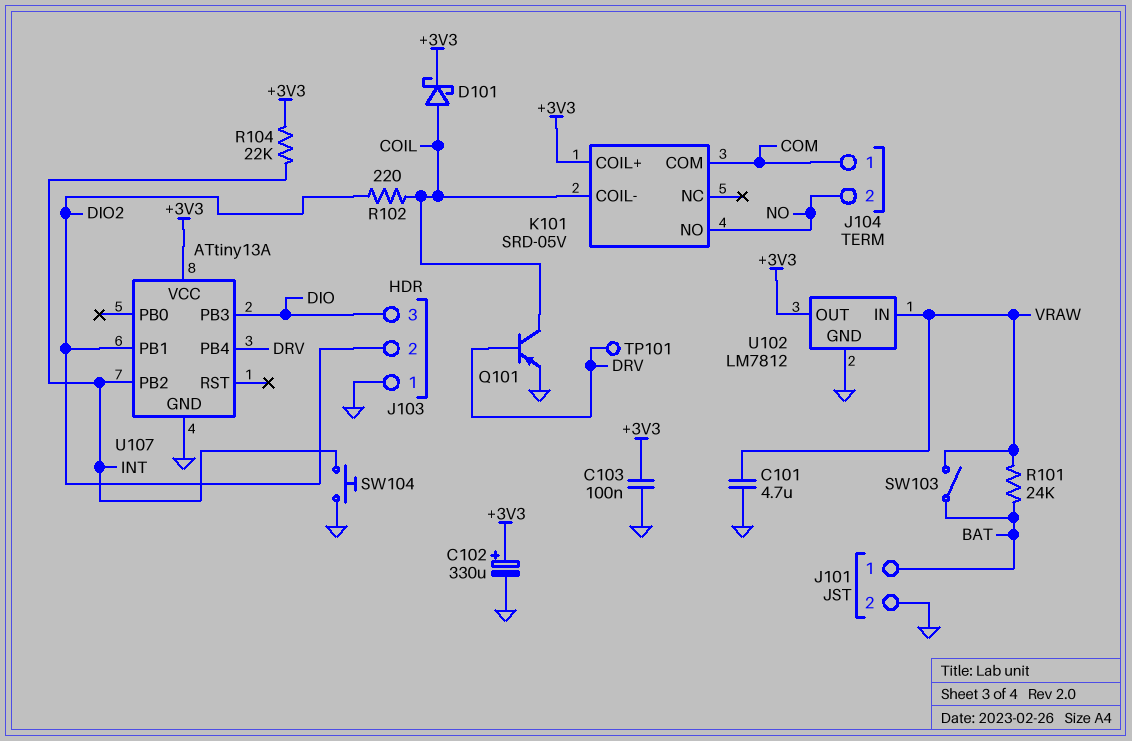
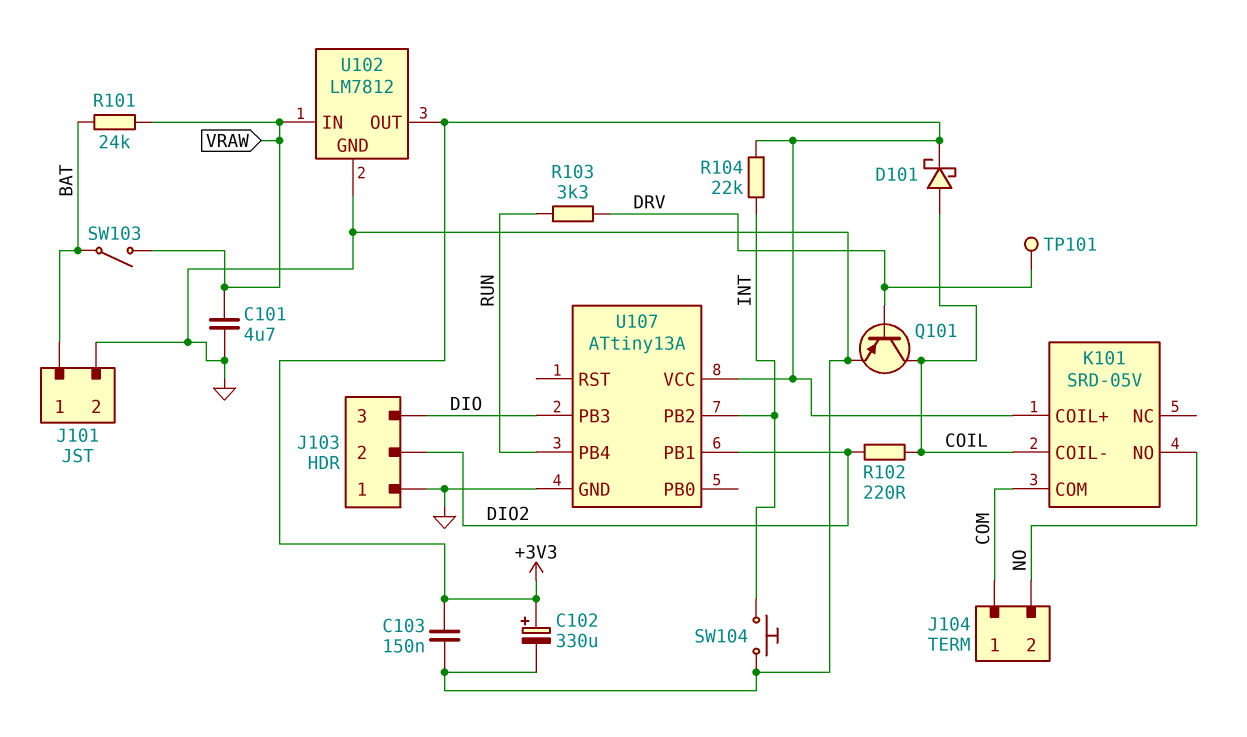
C103: 100nF (+3V3, GND) -> 150nF (+3V3, GND)
R103: none -> 3.3k (DRV, RUN)
U107 pin PB4: DRV -> RUN

